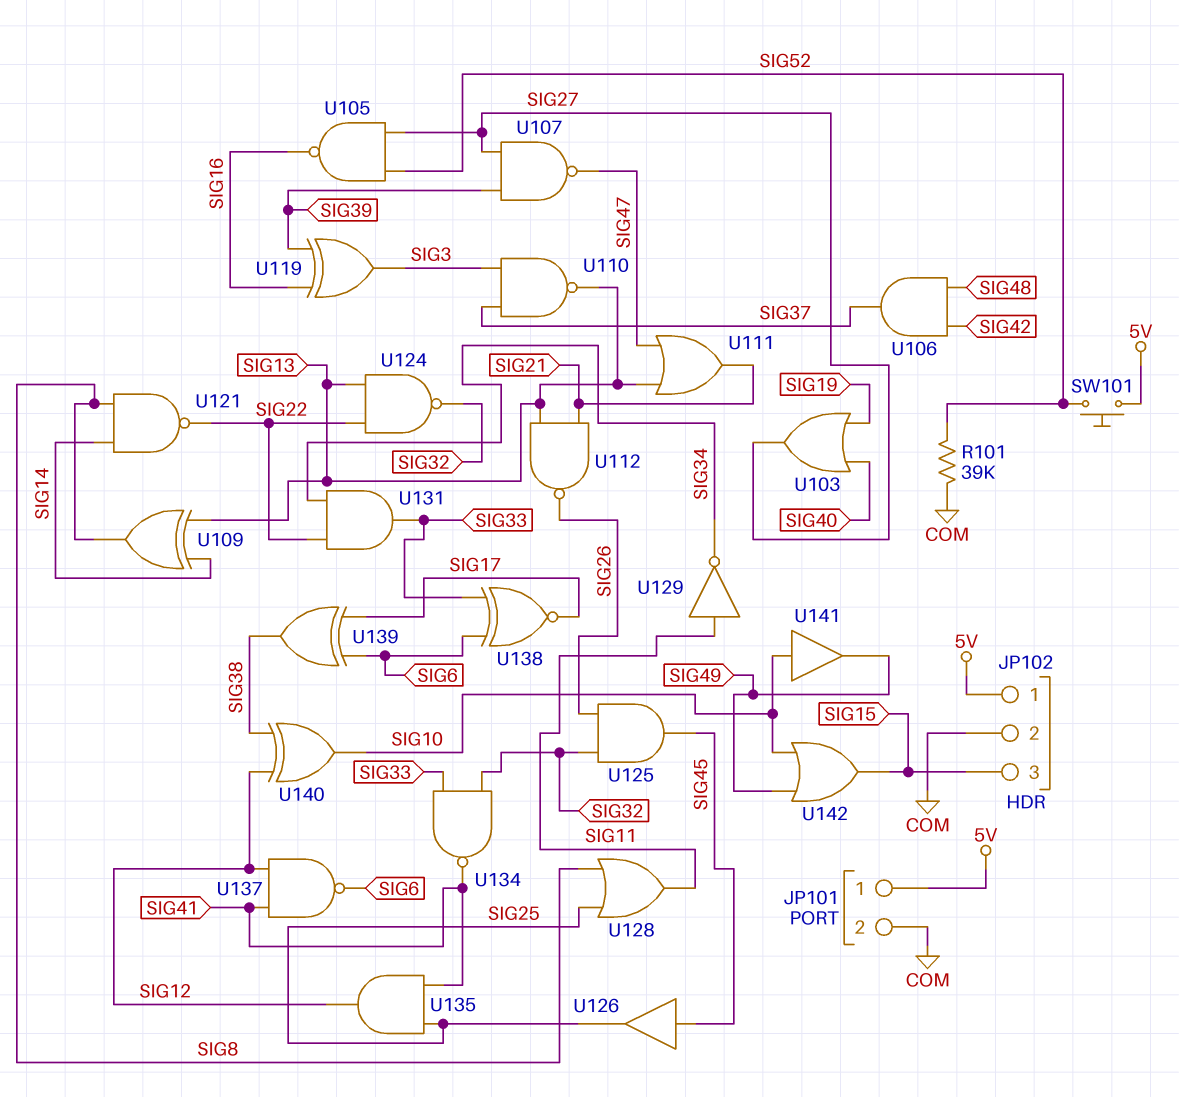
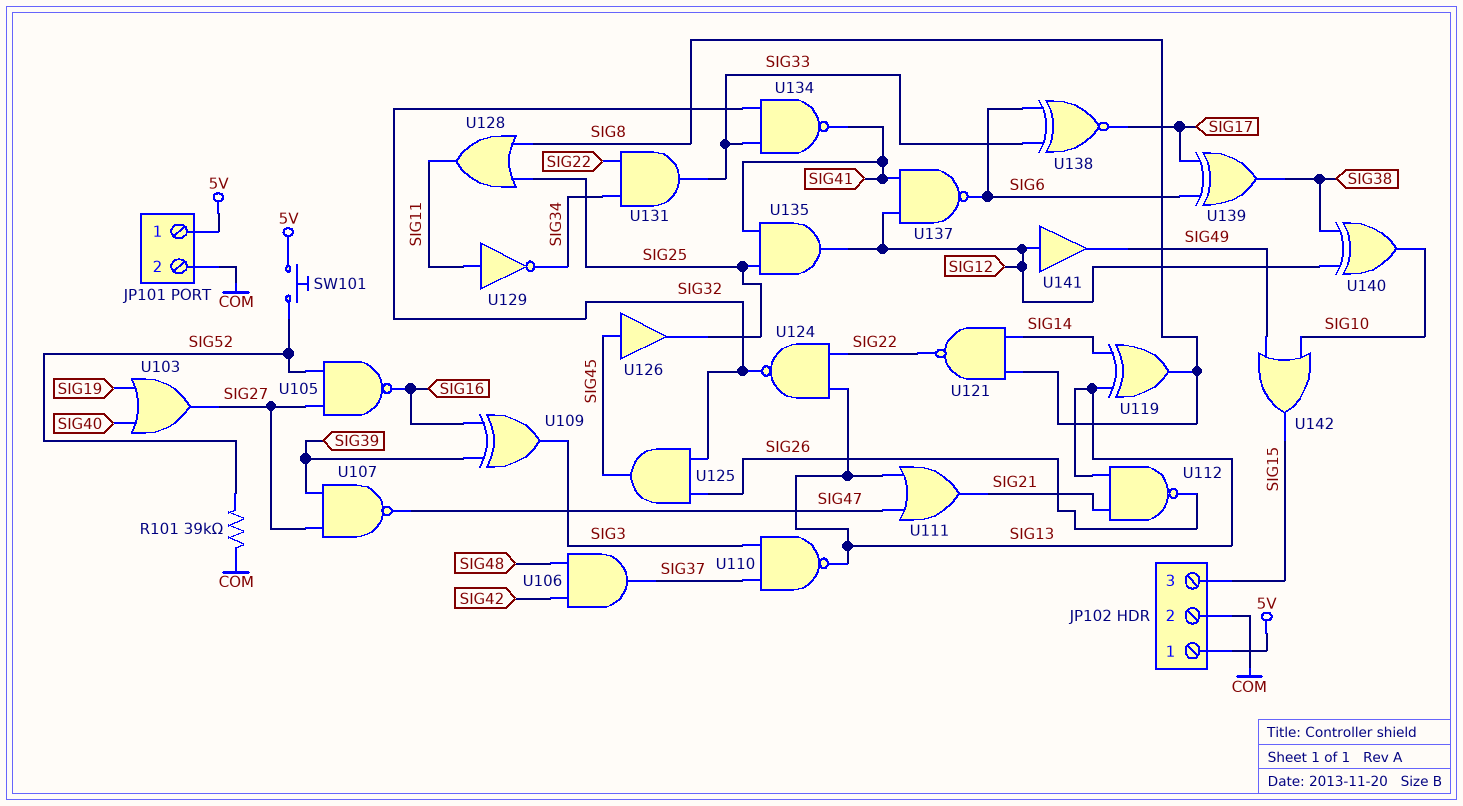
U109: XOR (in SIG13, in SIG14, out SIG8) -> XOR (in SIG16, in SIG39, out SIG3)
U119: XOR (in SIG16, in SIG39, out SIG3) -> XOR (in SIG13, in SIG14, out SIG8)
U141: buffer (in SIG10, out SIG49) -> buffer (in SIG12, out SIG49)

